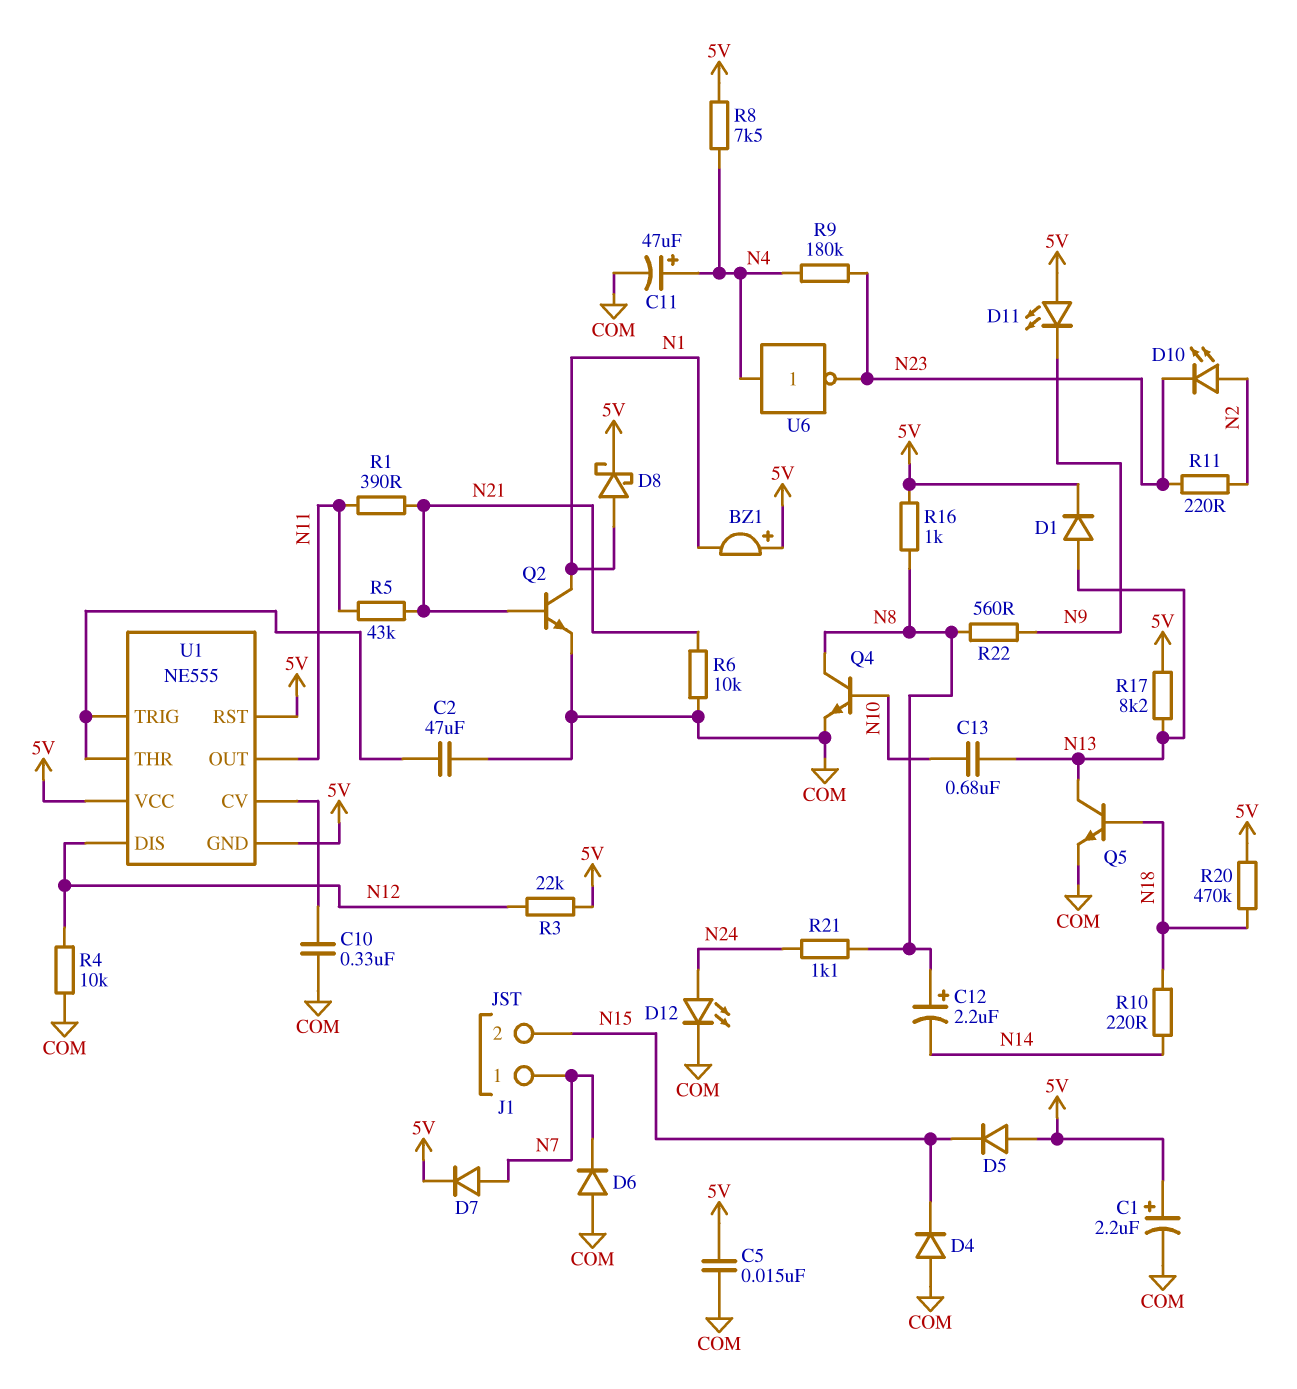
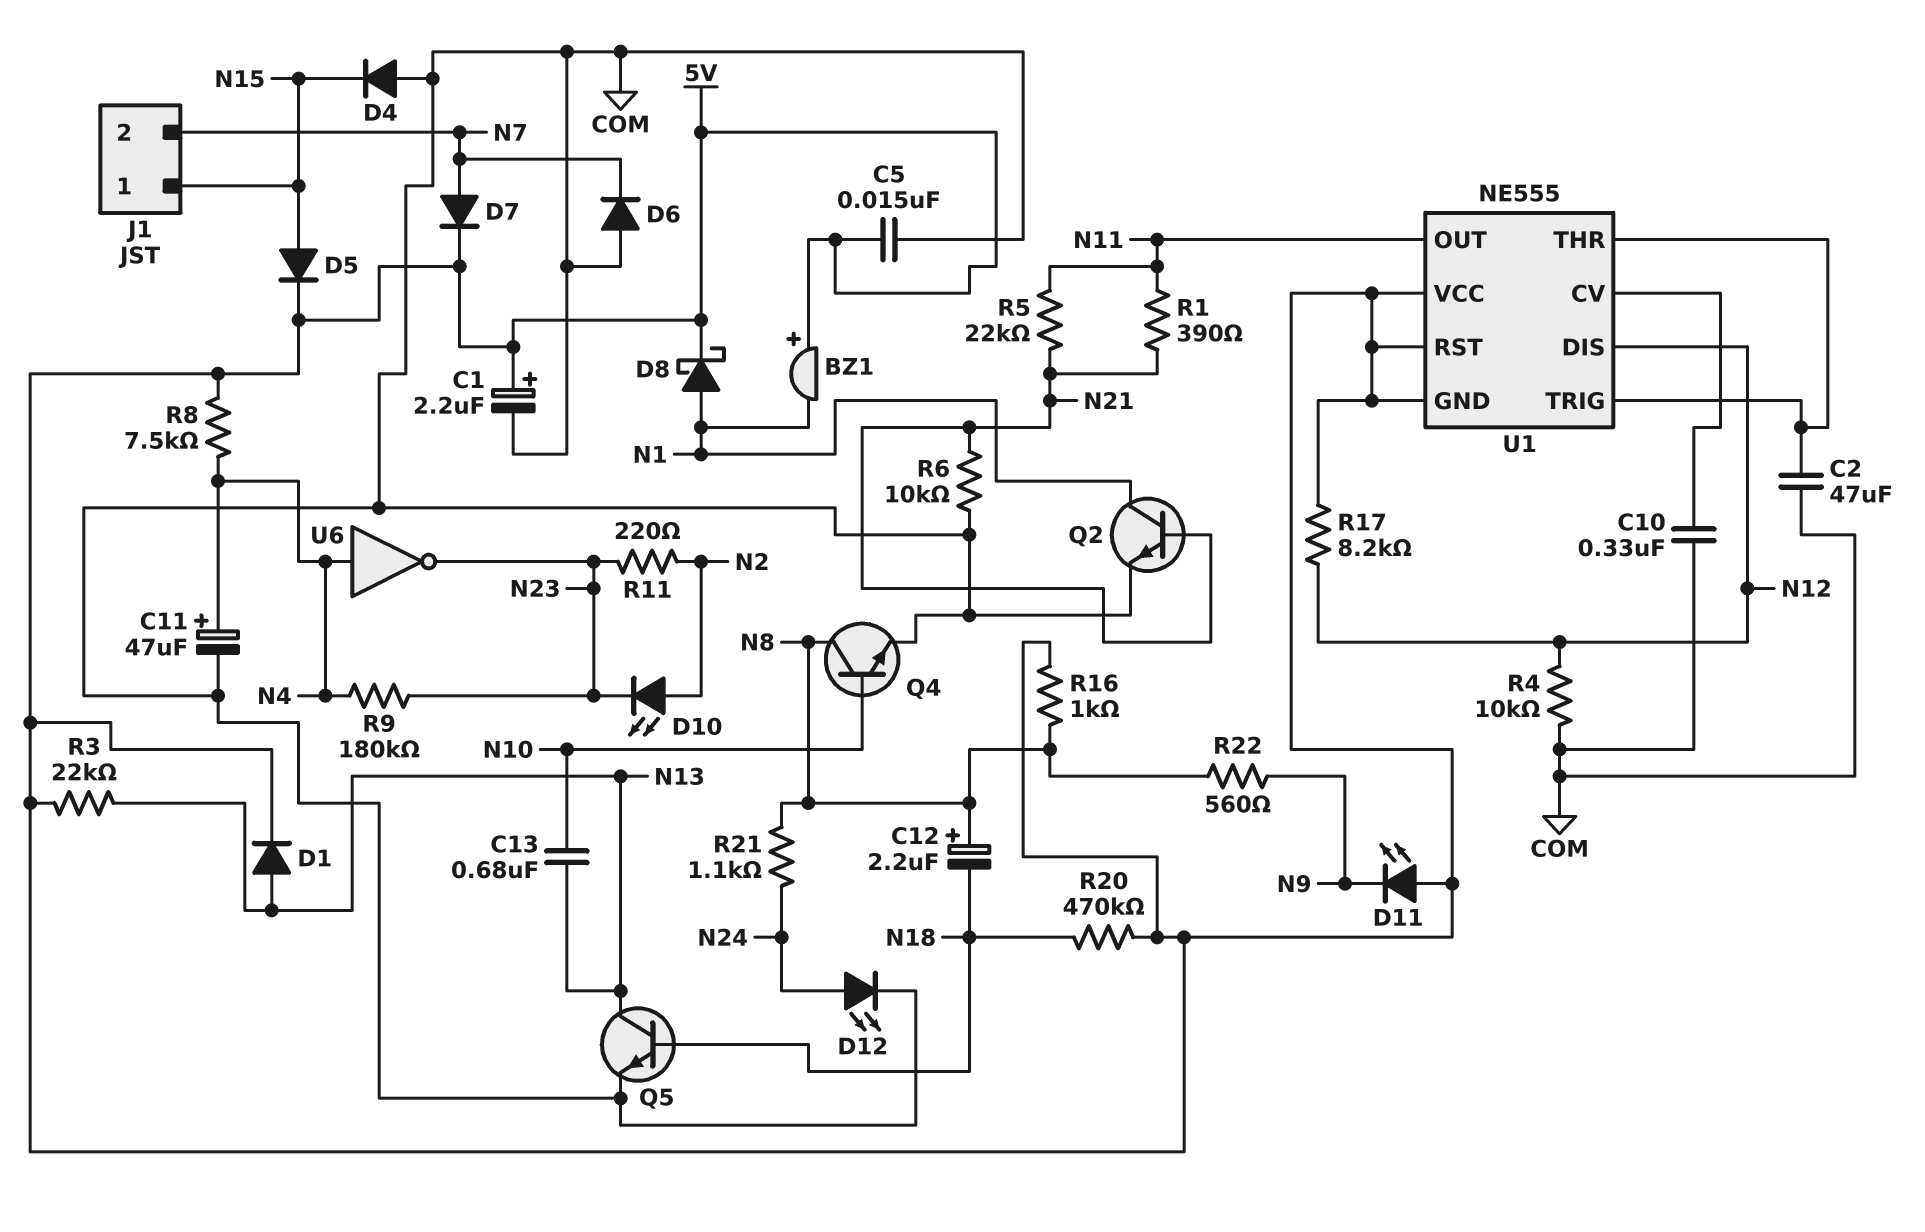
C12: 2.2uF (plus N8, minus N14) -> 2.2uF (plus N8, minus N18)
D5: diode (A 5V, K N15) -> diode (A N15, K 5V)
J1 pin 1: N7 -> N15
J1 pin 2: N15 -> N7
R3: 22k (5V, N12) -> 22k (5V, N13)
R5: 43k (N11, N21) -> 22k (N11, N21)
R10: 220 (N14, N18) -> none
R17: 8.2k (5V, N13) -> 8.2k (5V, N12)

